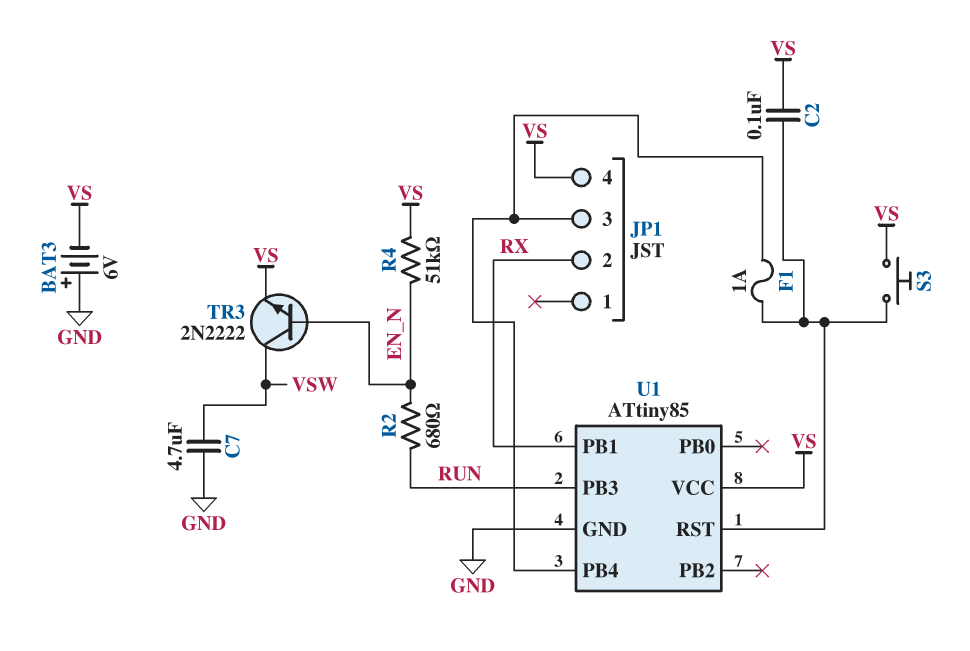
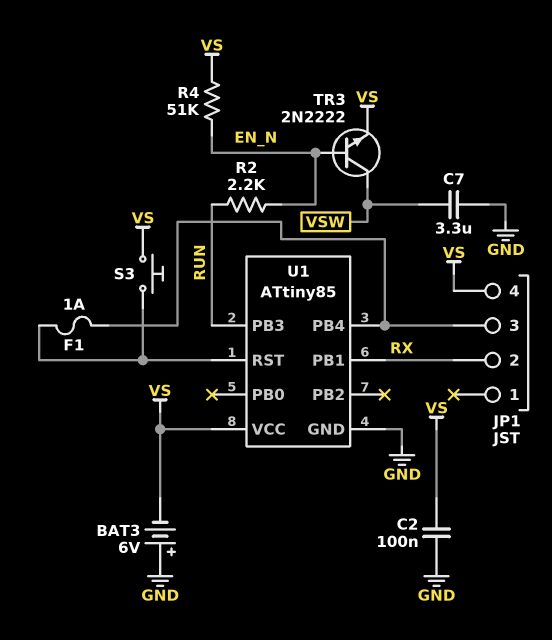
C2: 100nF (U1/RST, VS) -> 100nF (GND, VS)
C7: 4.7uF (GND, VSW) -> 3.3uF (GND, VSW)
R2: 680 (EN_N, RUN) -> 2.2k (EN_N, RUN)

